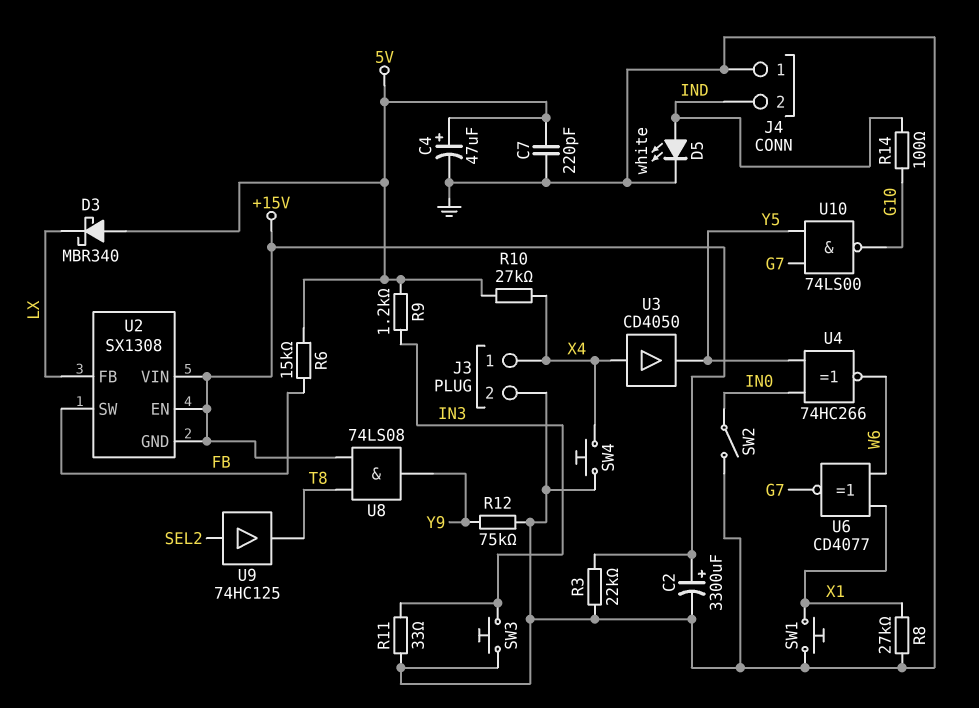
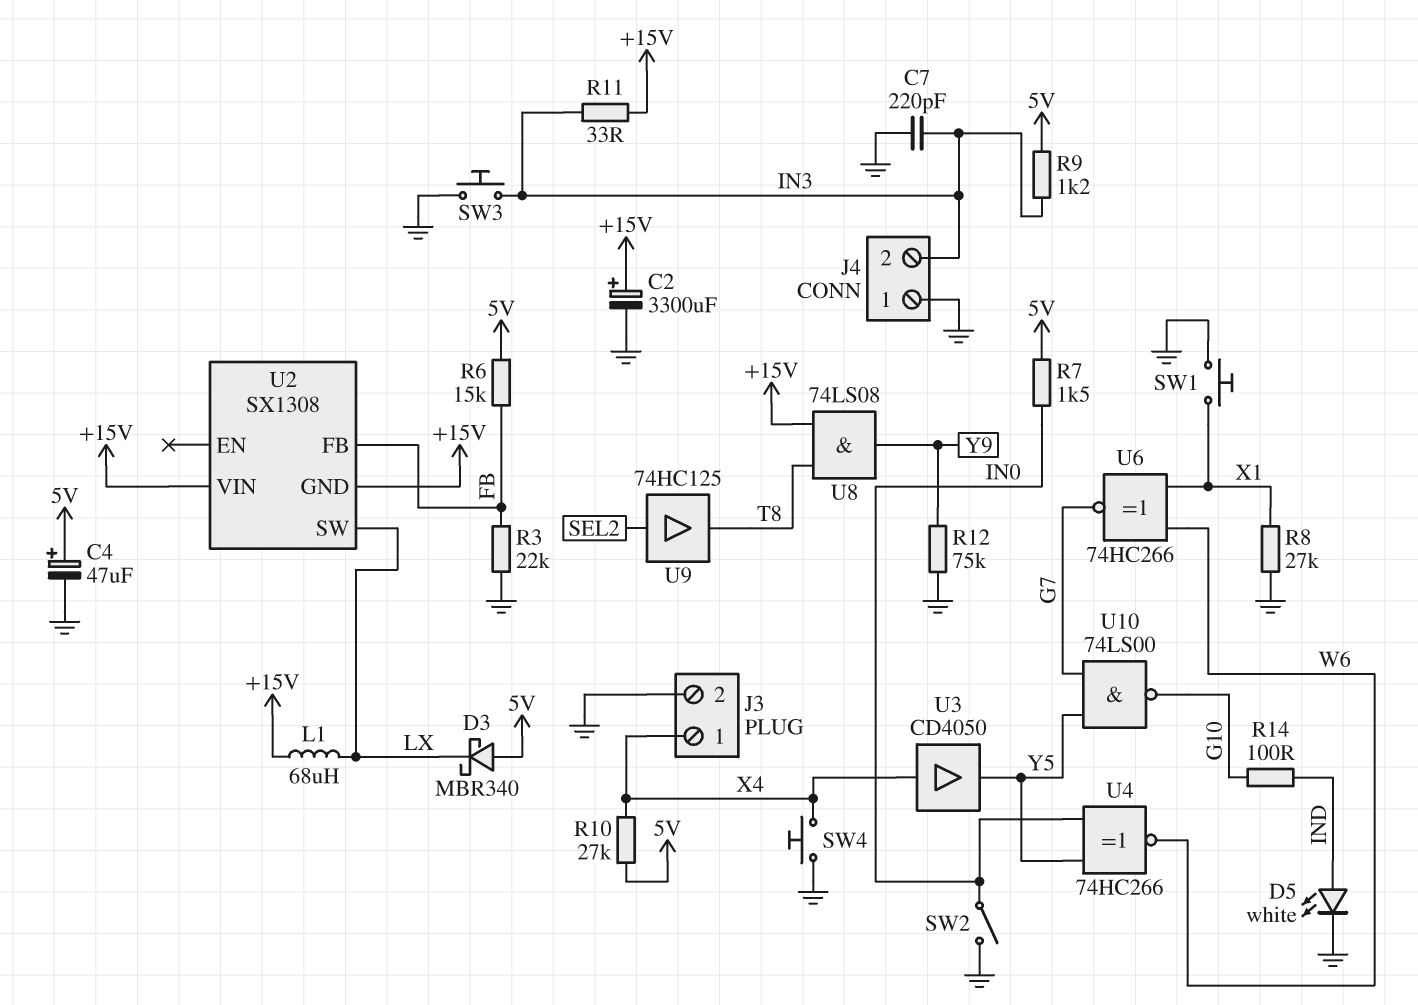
C7: 220pF (5V, GND) -> 220pF (GND, IN3)
J4 pin 2: IND -> IN3
L1: none -> 68uH (+15V, LX)
R3: 22k (+15V, GND) -> 22k (FB, GND)
R7: none -> 1.5k (5V, IN0)
R11: 33 (GND, IN3) -> 33 (+15V, IN3)
U2 pin EN: +15V -> none
U2 pin FB: LX -> FB
U2 pin SW: FB -> LX
U6: XNOR CD4077 (in W6, in X1, out G7) -> XNOR 74HC266 (in W6, in X1, out G7)

